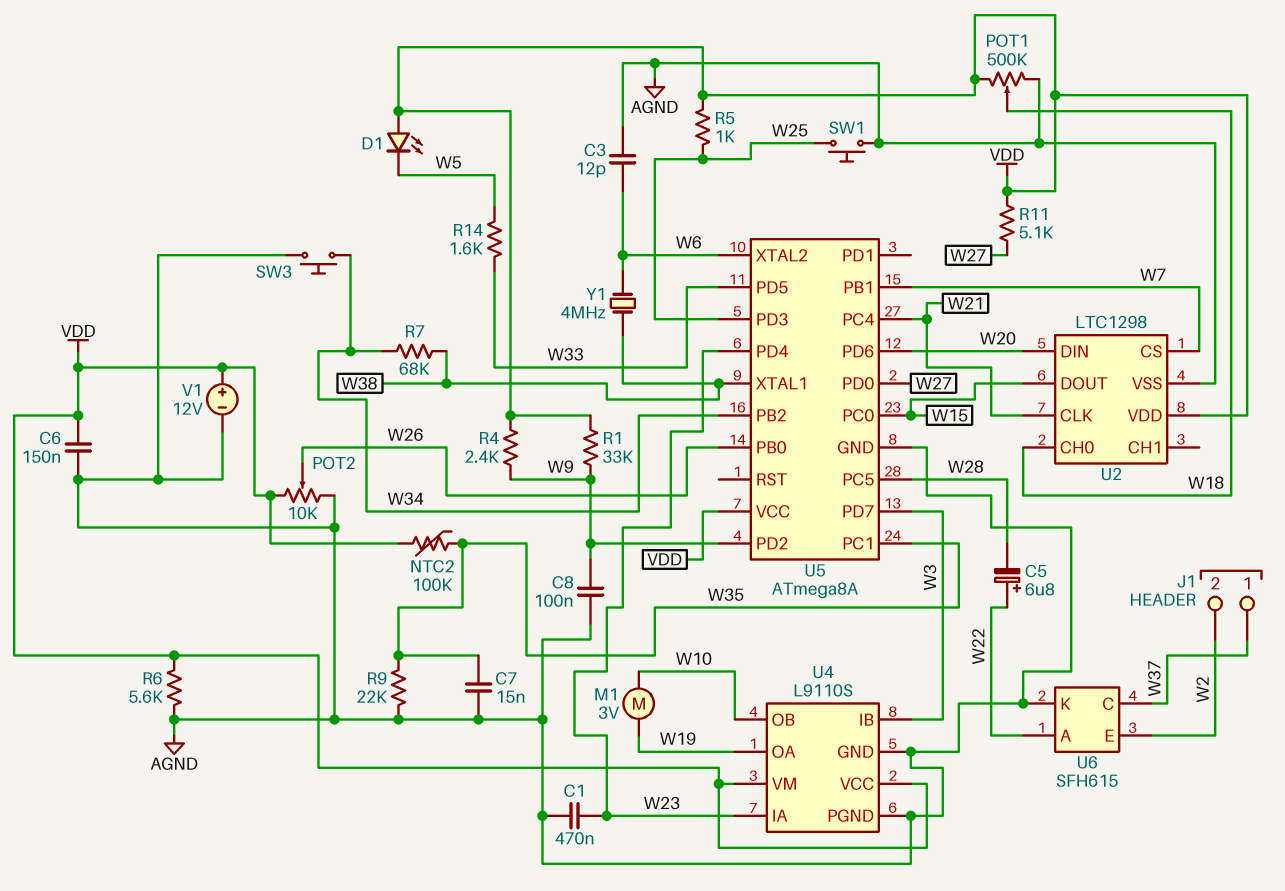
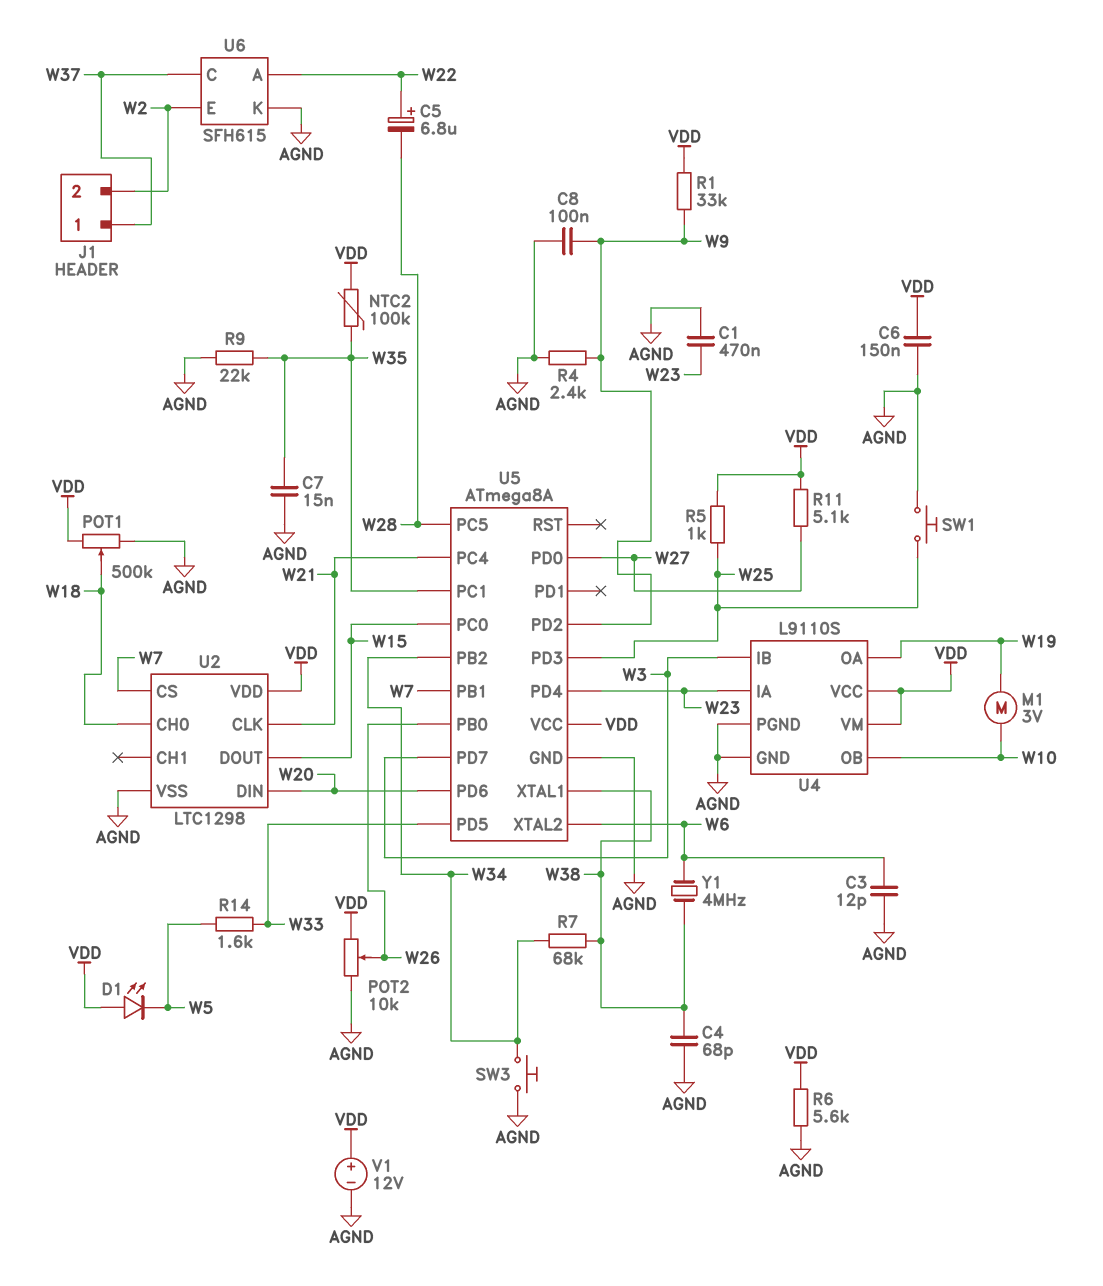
C4: none -> 68pF (AGND, W38)
R4: 2.4k (VDD, W9) -> 2.4k (AGND, W9)

